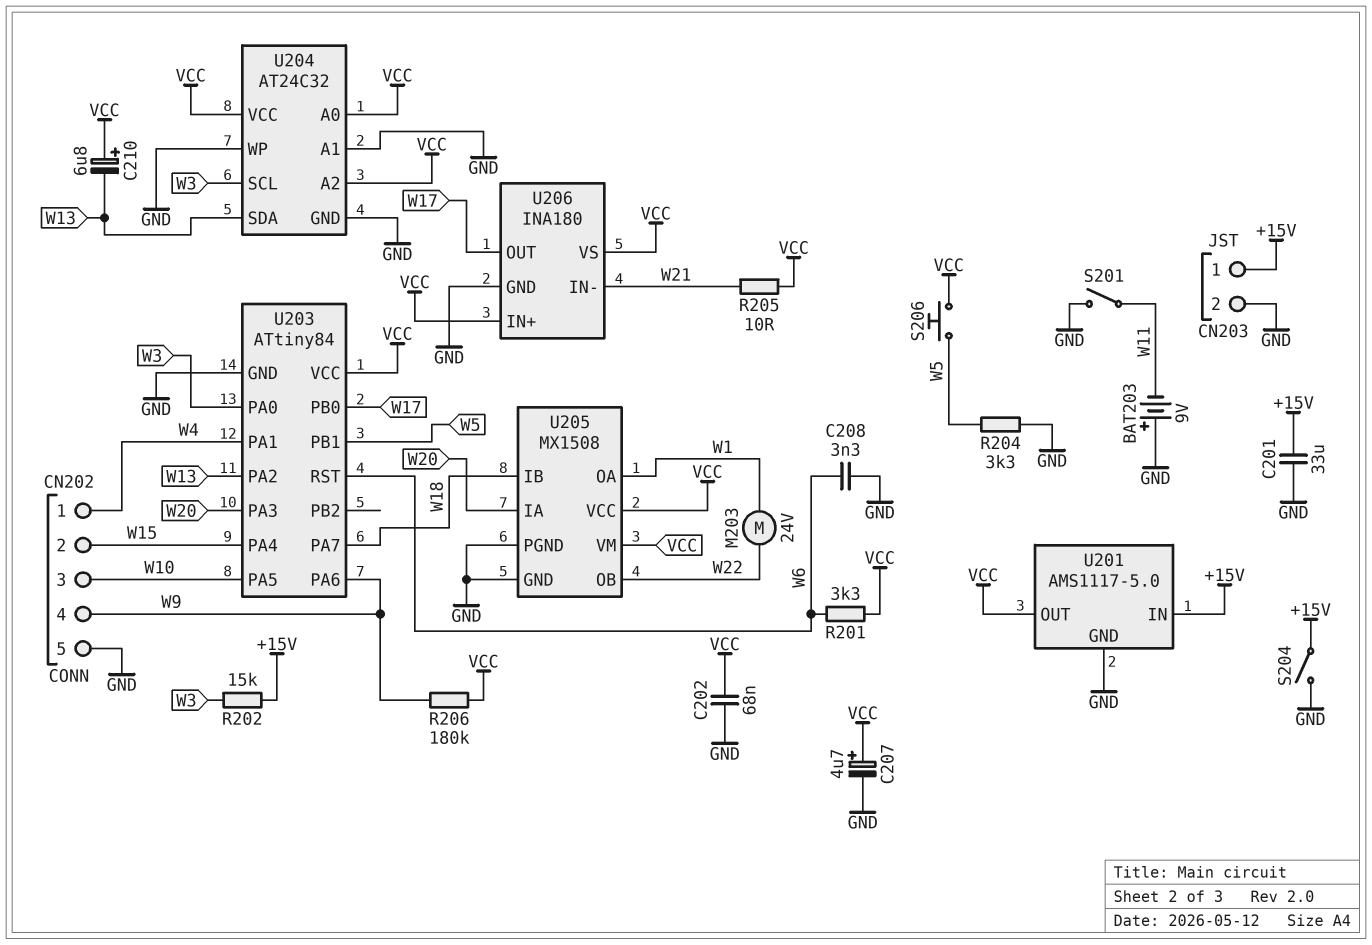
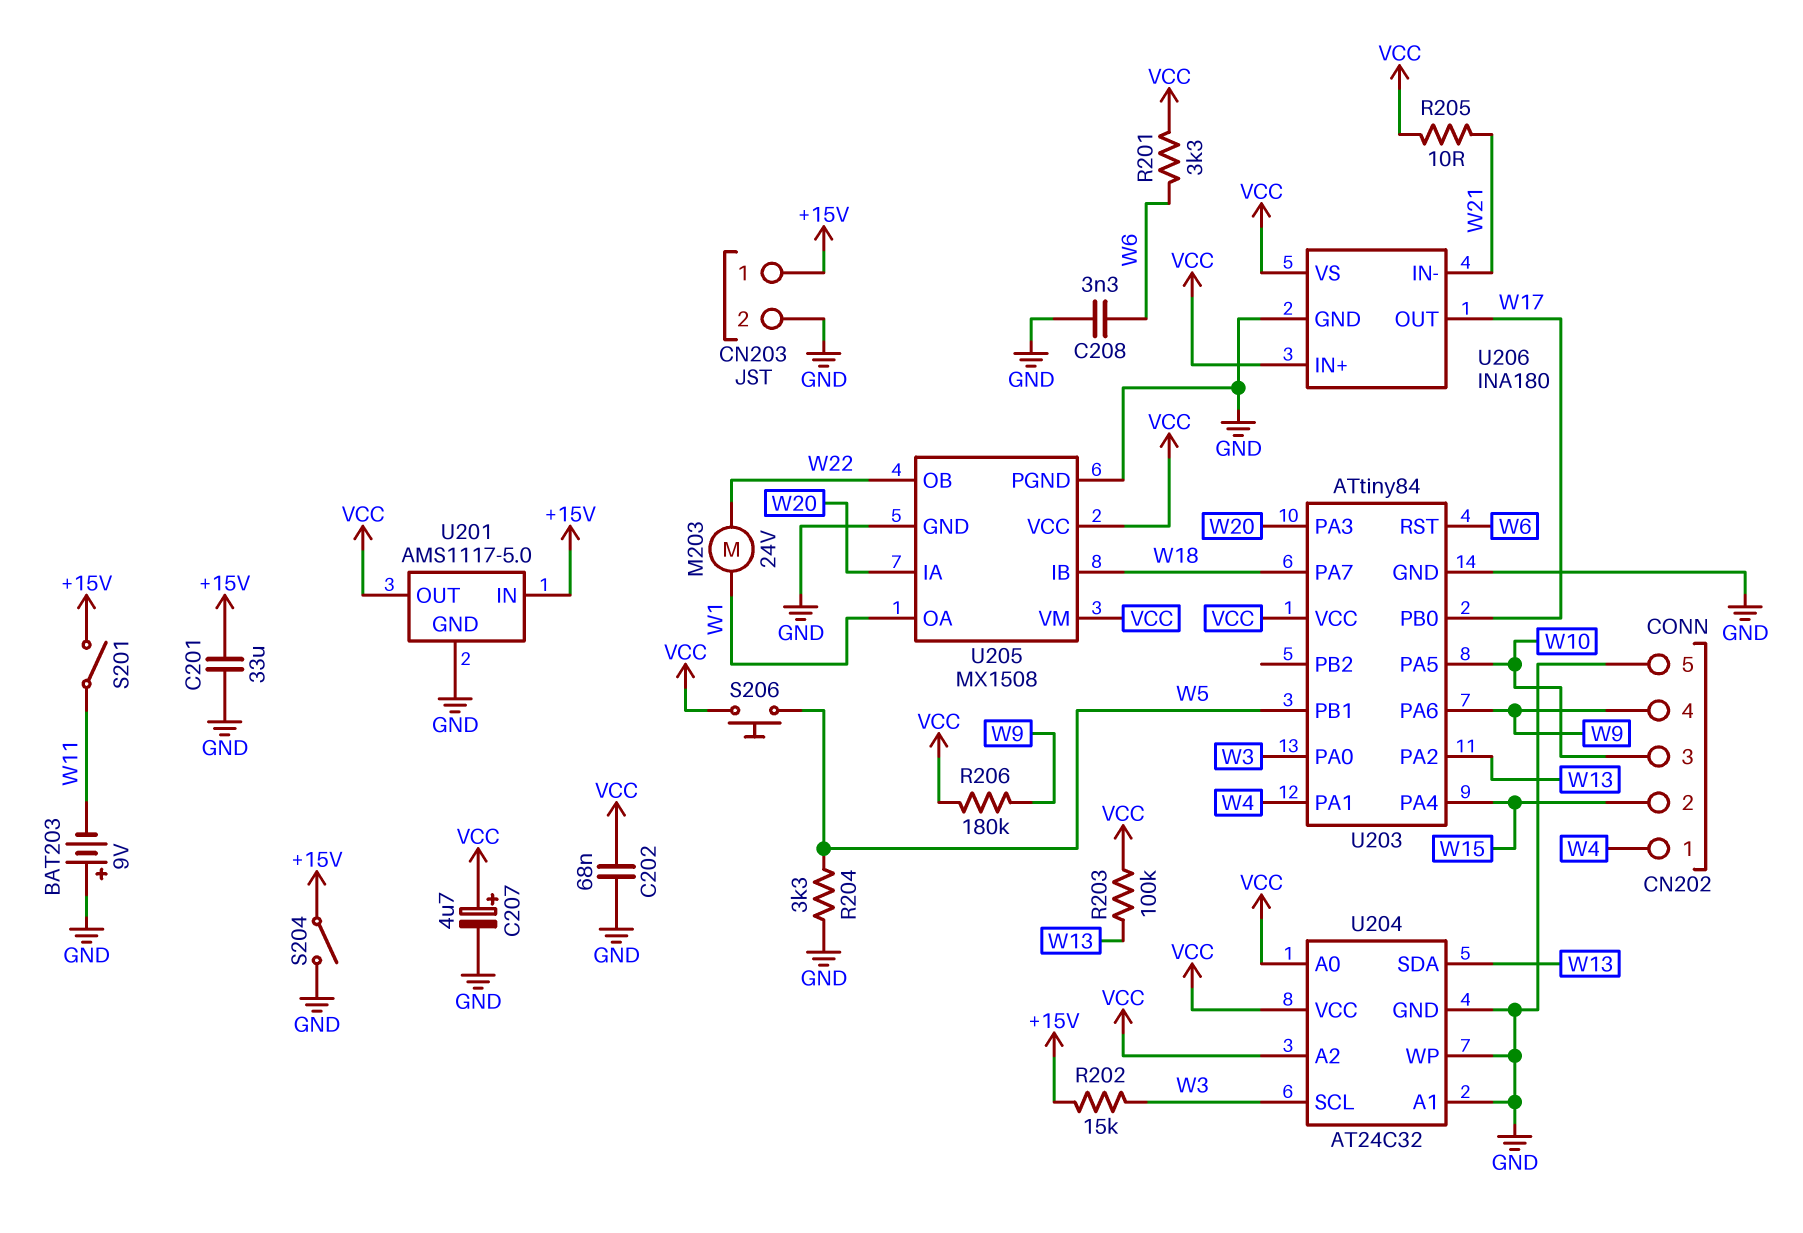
C210: 6.8uF (plus VCC, minus W13) -> none
R203: none -> 100k (VCC, W13)
S201: switch (GND, W11) -> switch (+15V, W11)

